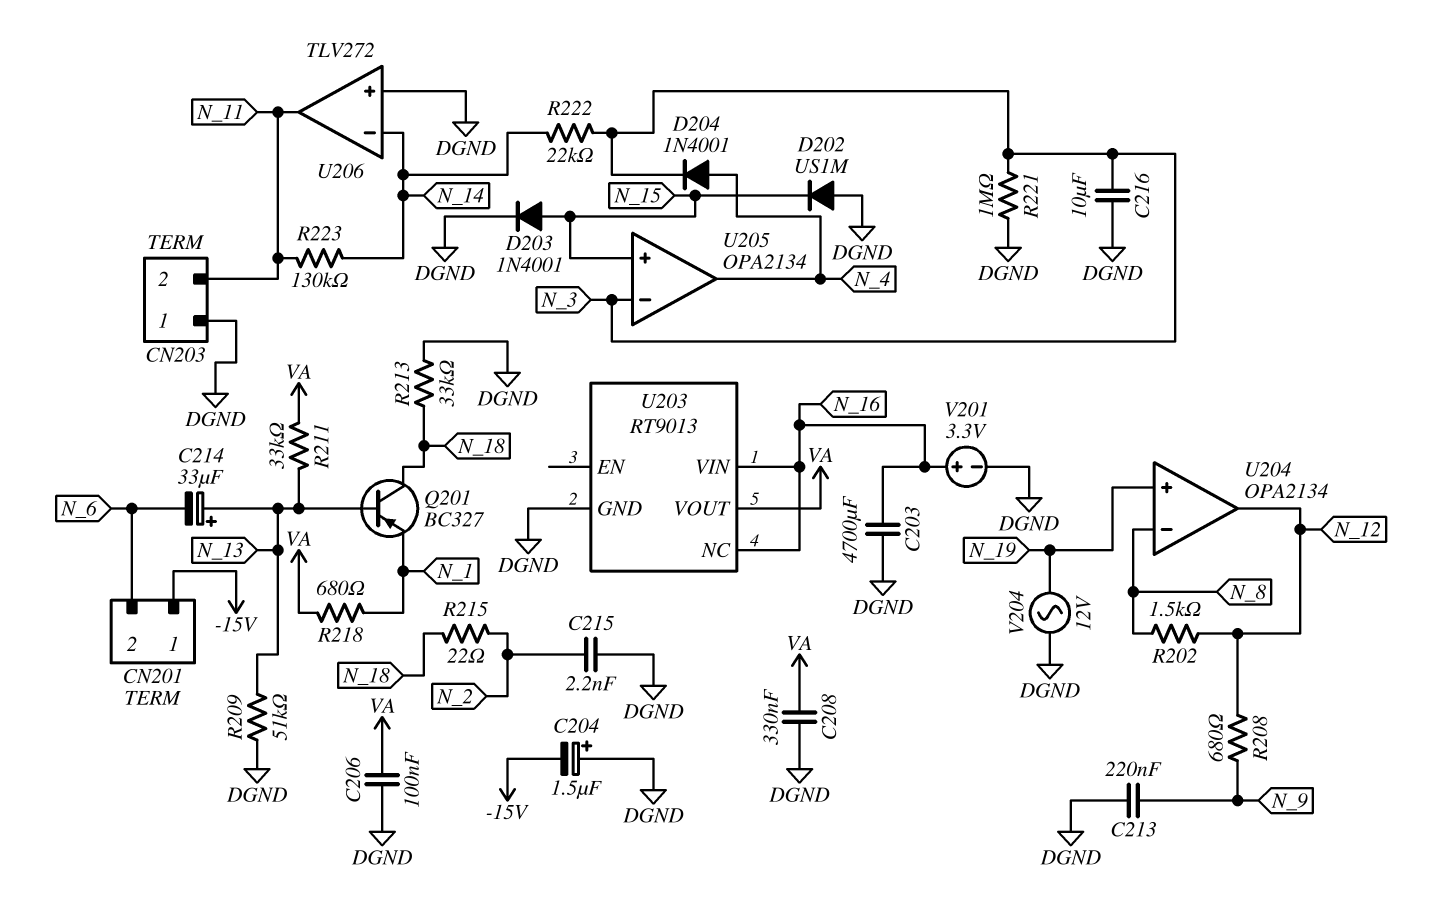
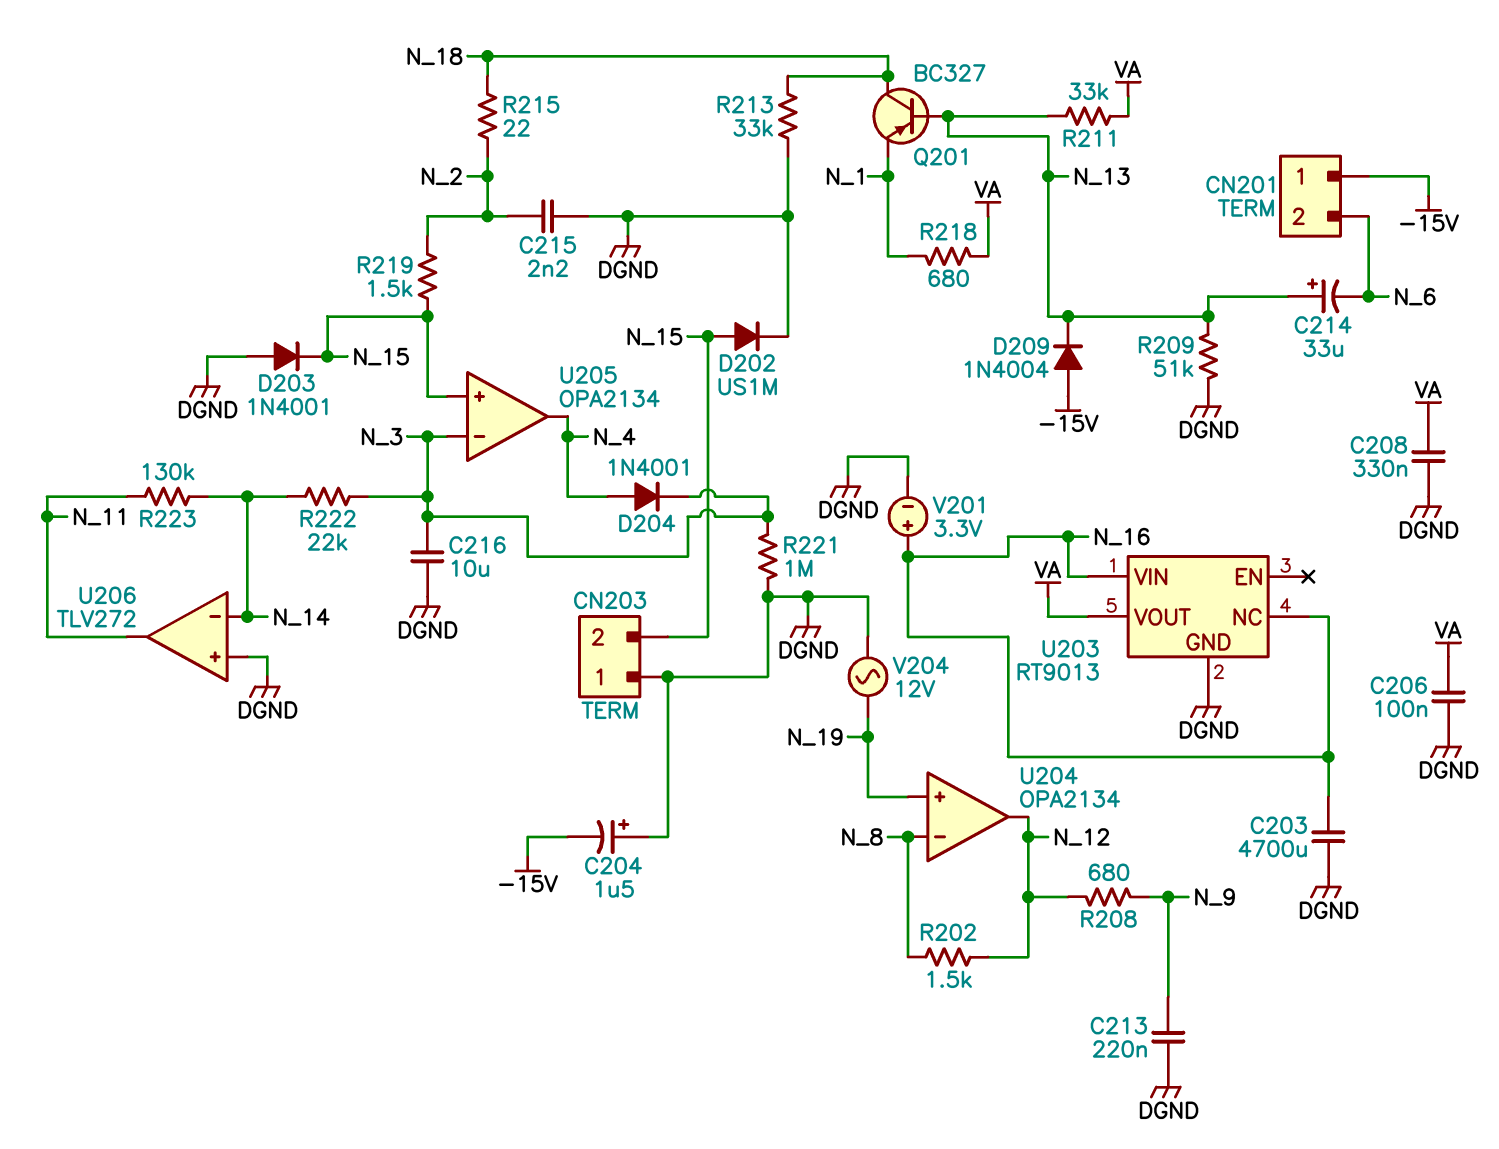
CN203 pin 2: N_11 -> N_15
D202: diode US1M (A DGND, K N_15) -> diode US1M (A N_15, K DGND)
D203: diode 1N4001 (A N_15, K DGND) -> diode 1N4001 (A DGND, K N_15)
D209: none -> diode 1N4004 (A -15V, K N_13)
R219: none -> 1.5k (N_2, N_15)

